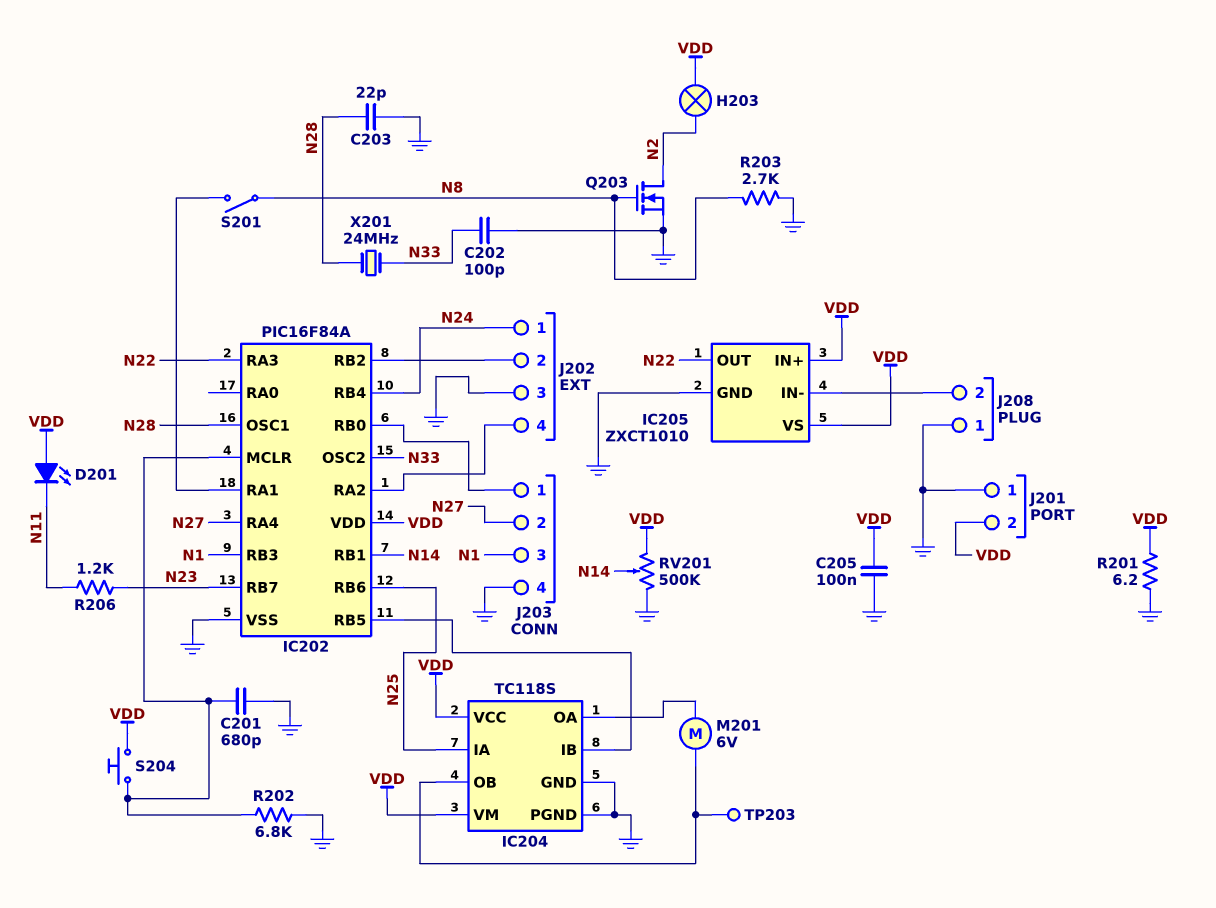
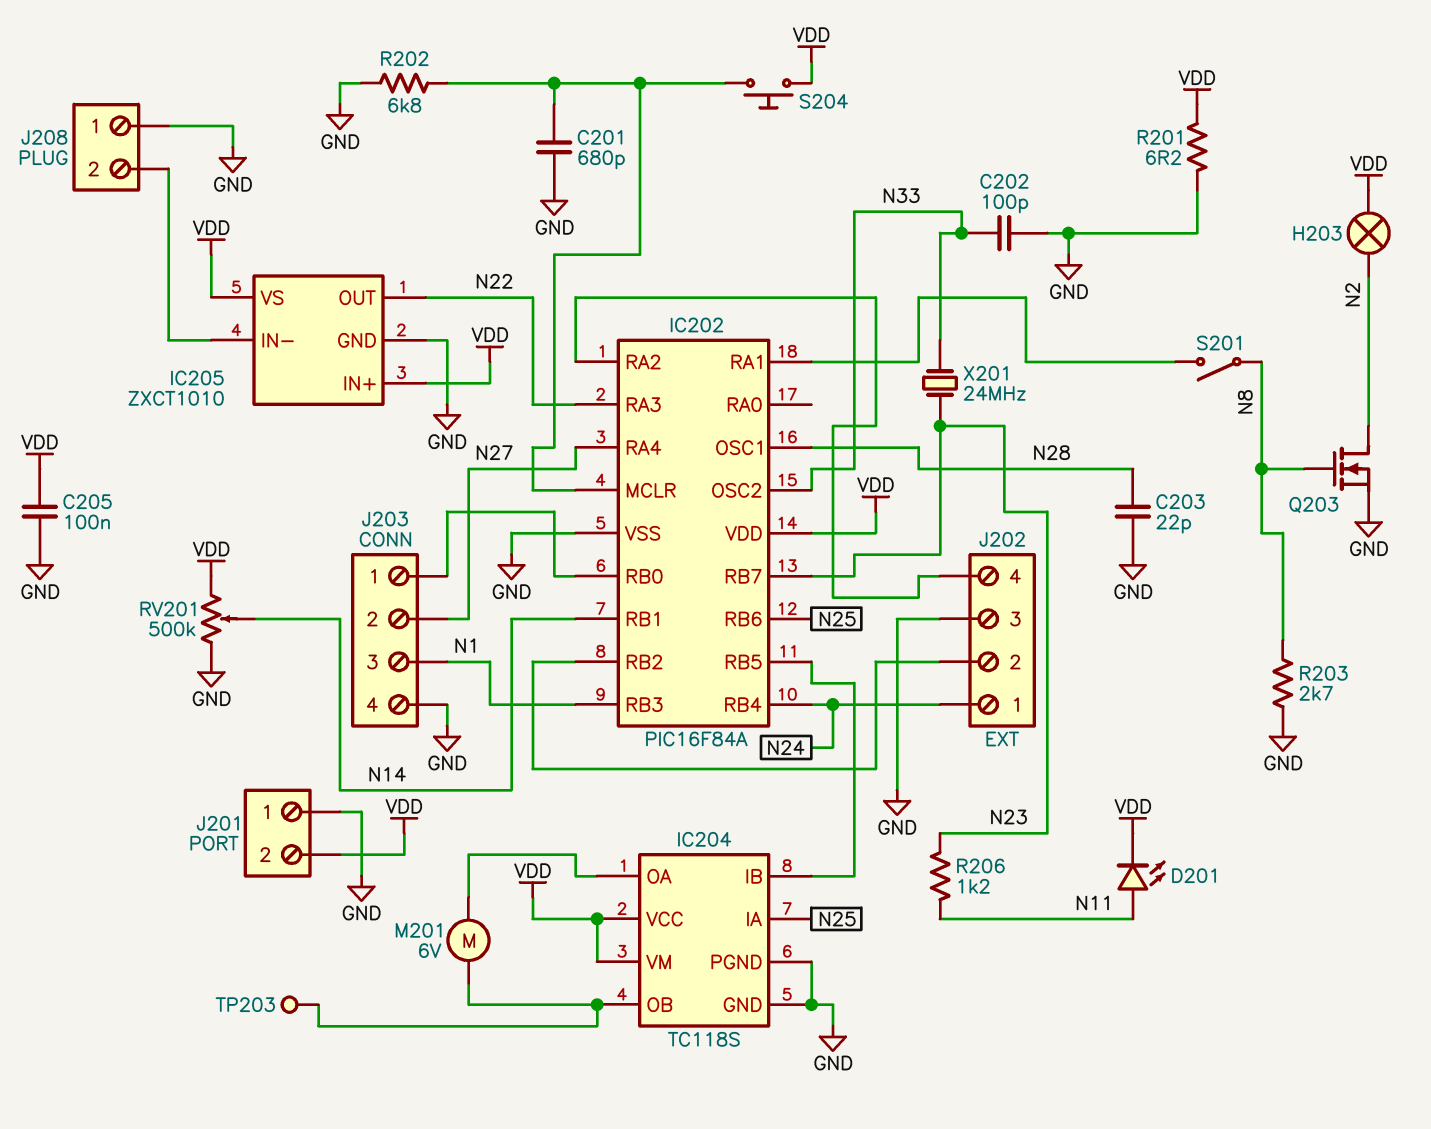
D201: LED (A VDD, K N11) -> LED (A N11, K VDD)
X201: 24MHz (N28, N33) -> 24MHz (N23, N33)

